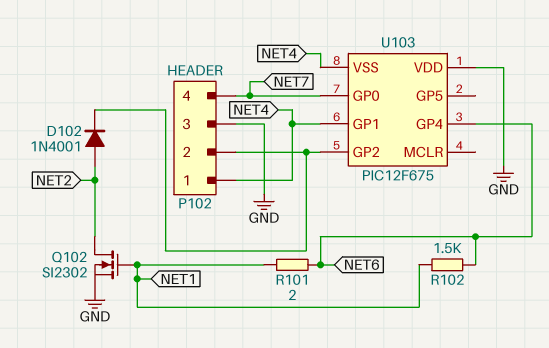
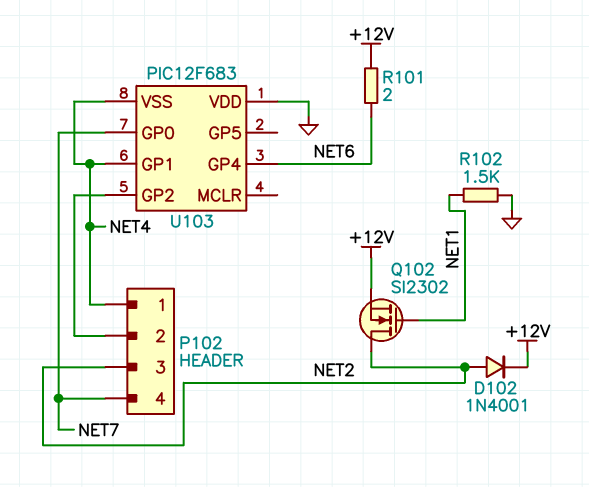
D102: diode 1N4001 (A NET2, K P102/2) -> diode 1N4001 (A NET2, K +12V)
P102 pin 3: GND -> NET2
Q102: NMOS SI2302 (G NET1, D NET2, S GND) -> NMOS SI2302 (G NET1, D NET2, S +12V)
R101: 2 (NET1, NET6) -> 2 (+12V, NET6)
R102: 1.5k (NET1, NET6) -> 1.5k (GND, NET1)
U103: PIC12F675 -> PIC12F683

